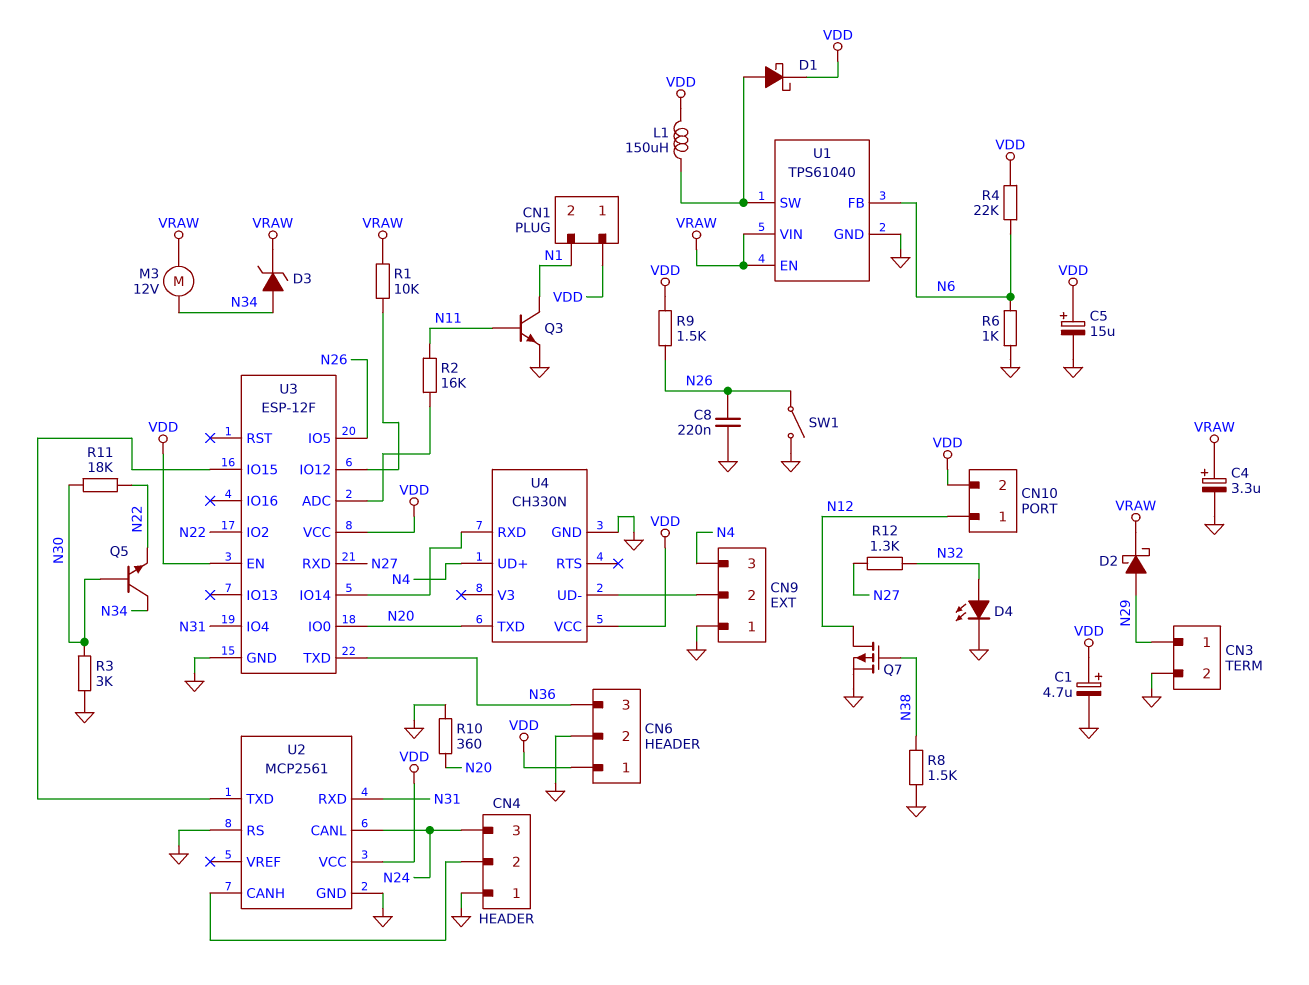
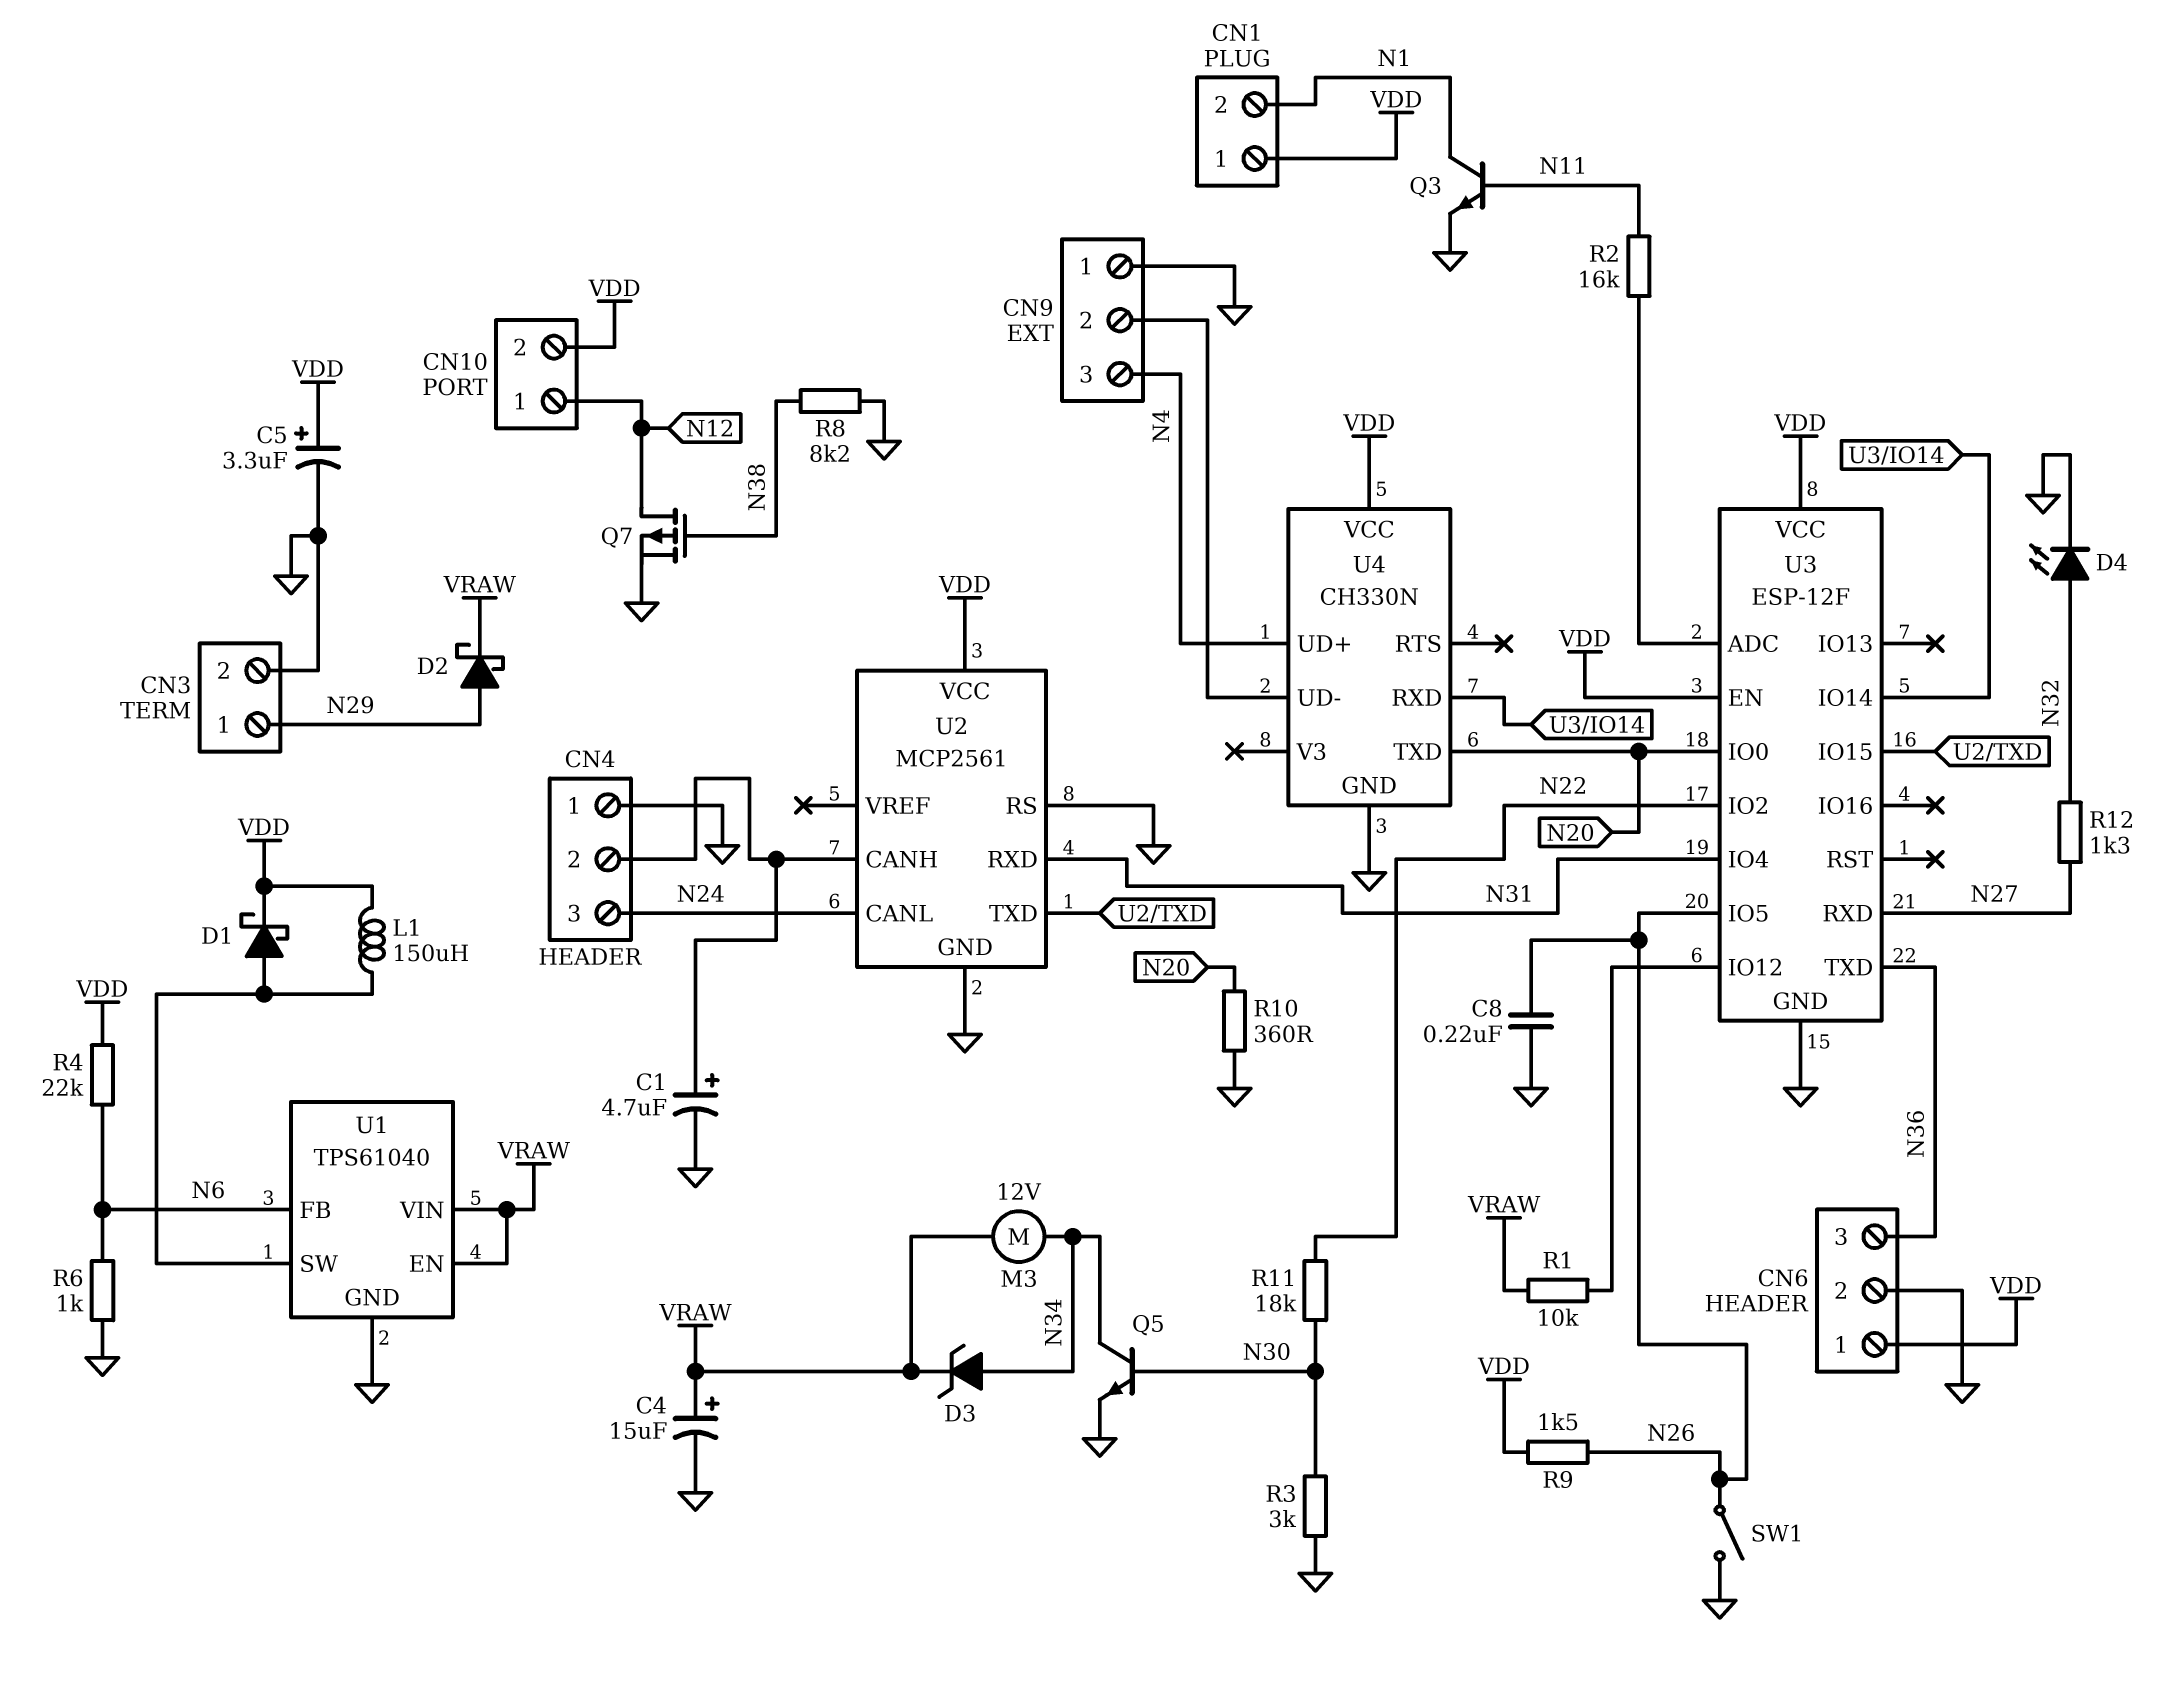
C1: 4.7uF (plus VDD, minus GND) -> 4.7uF (plus CN4/2, minus GND)
C4: 3.3uF (plus VRAW, minus GND) -> 15uF (plus VRAW, minus GND)
C5: 15uF (plus VDD, minus GND) -> 3.3uF (plus VDD, minus GND)
Q5: NPN (B N30, C N34, E N22) -> NPN (B N30, C N34, E GND)
R8: 1.5k (GND, N38) -> 8.2k (GND, N38)

